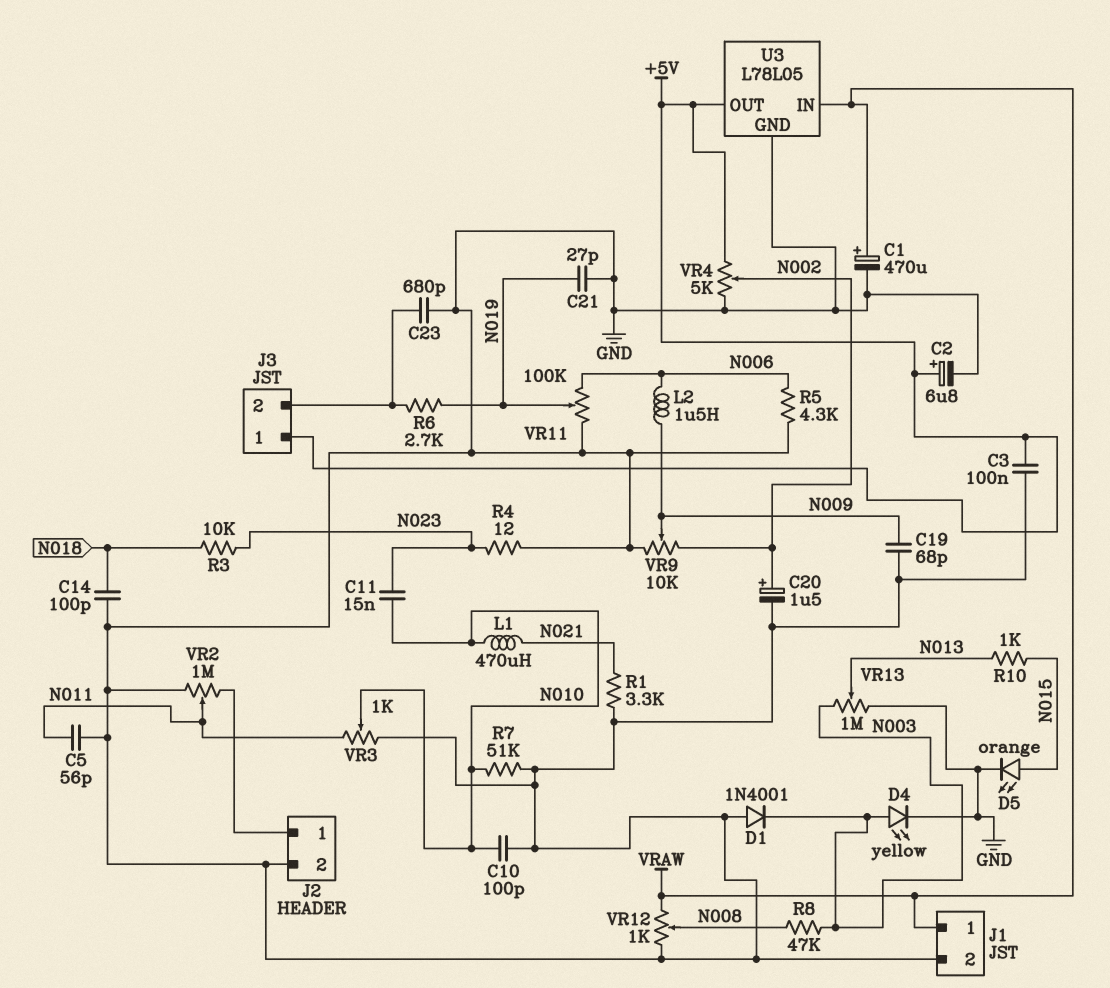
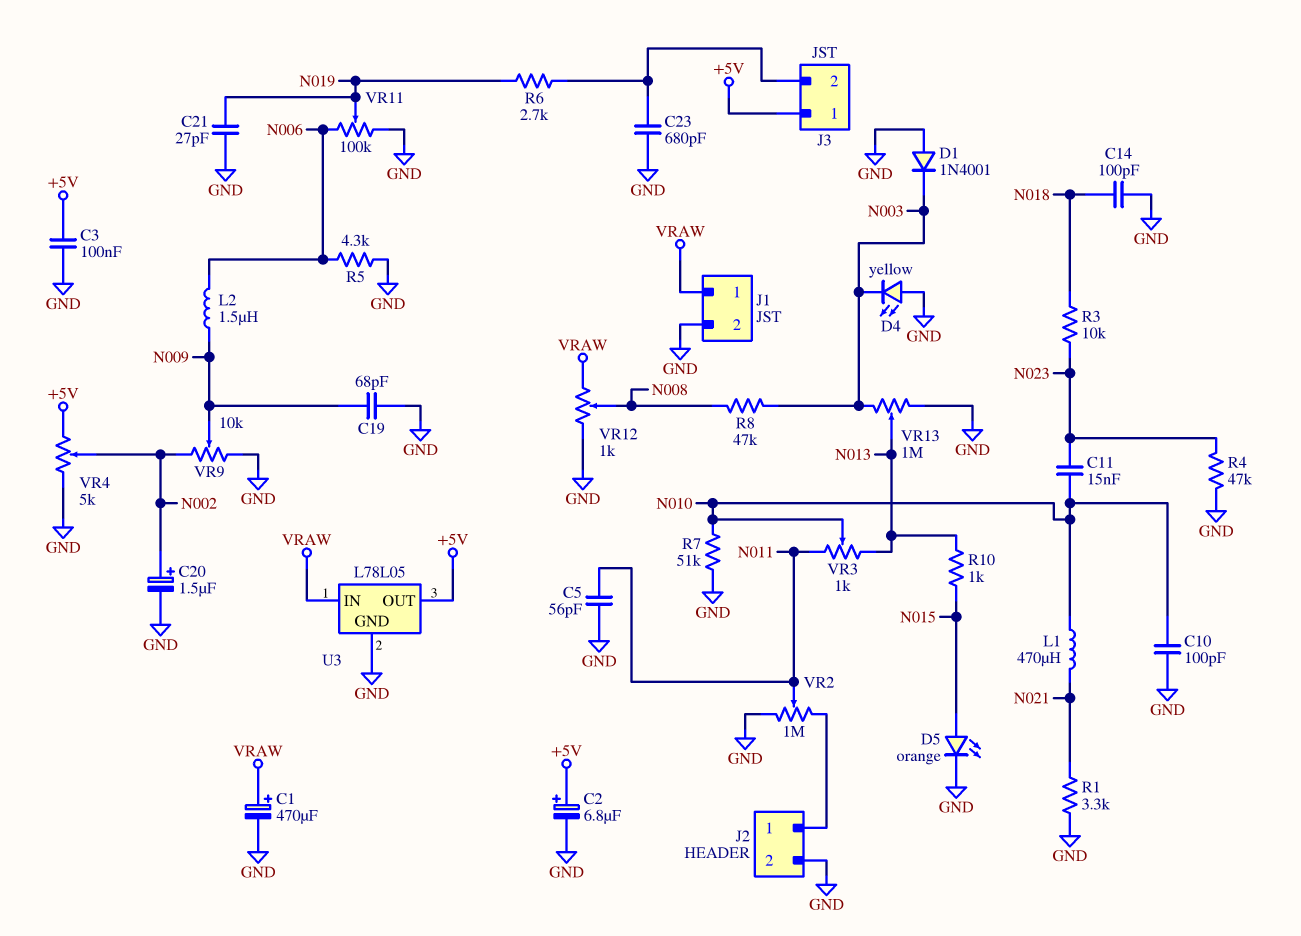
D4: LED yellow (A N003, K GND) -> LED yellow (A GND, K N003)
R4: 12 (GND, N023) -> 47k (GND, N023)
VR3: 1k (GND, N011, wiper N010) -> 1k (N011, N013, wiper N010)

